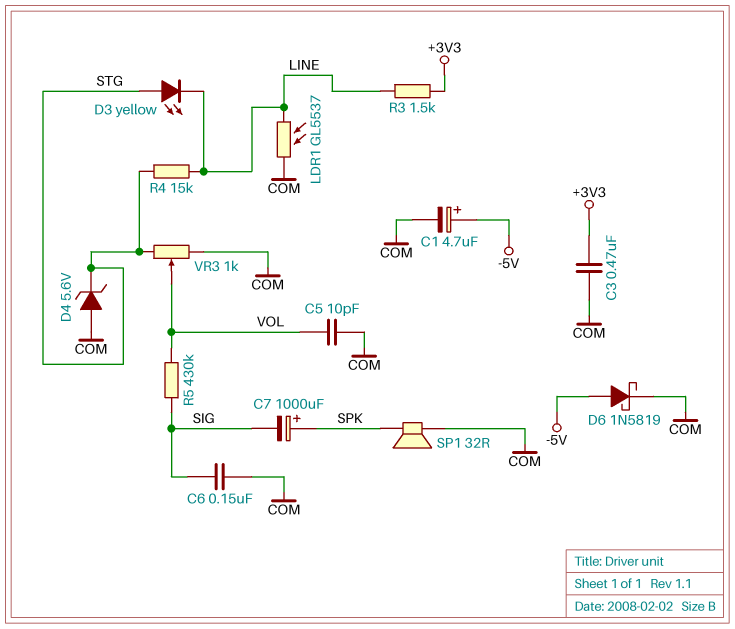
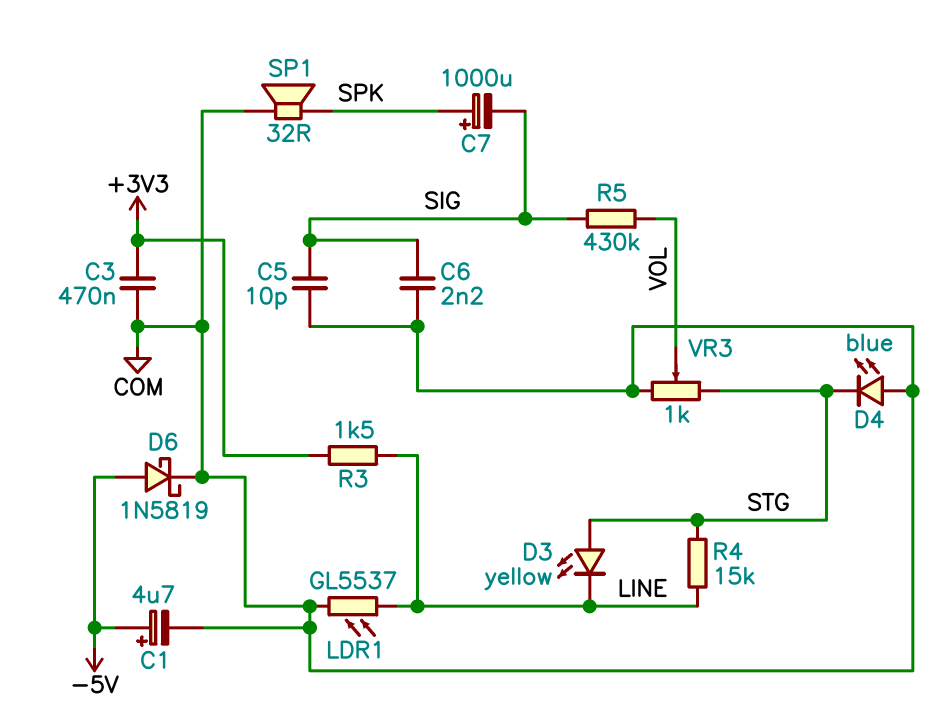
C5: 10pF (COM, VOL) -> 10pF (COM, SIG)
C6: 150nF (COM, SIG) -> 2.2nF (COM, SIG)
D4: zener 5.6V (A COM, K STG) -> LED blue (A COM, K STG)

